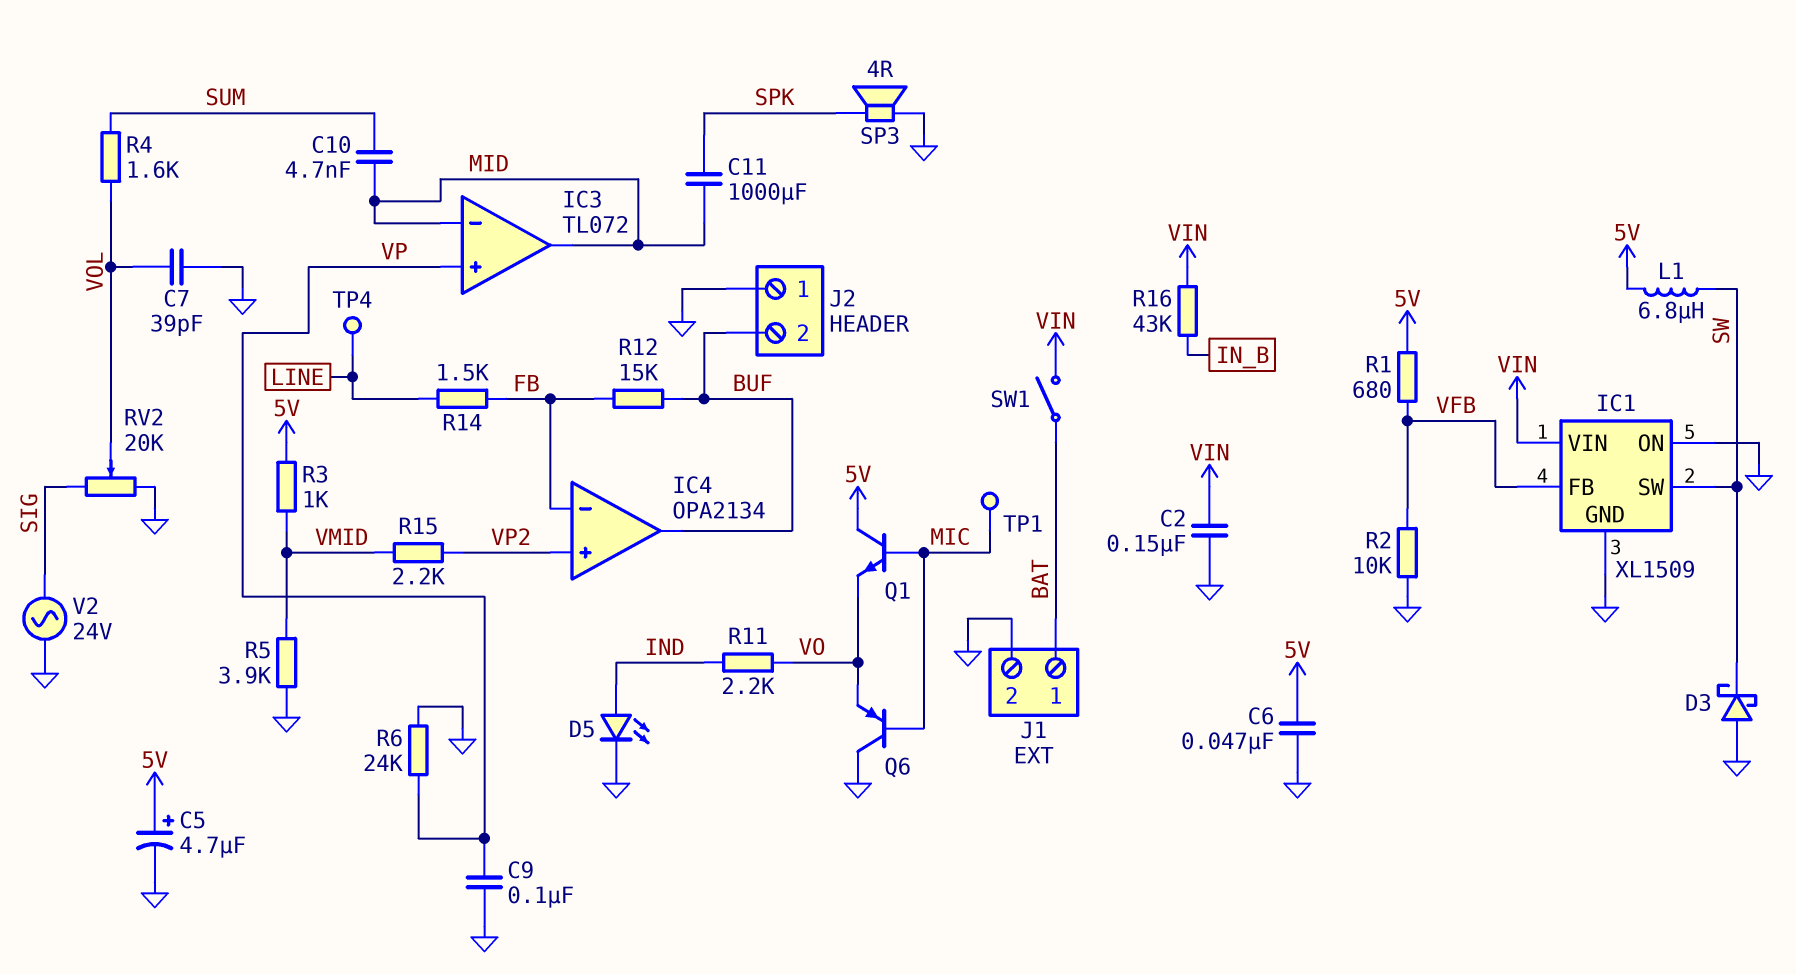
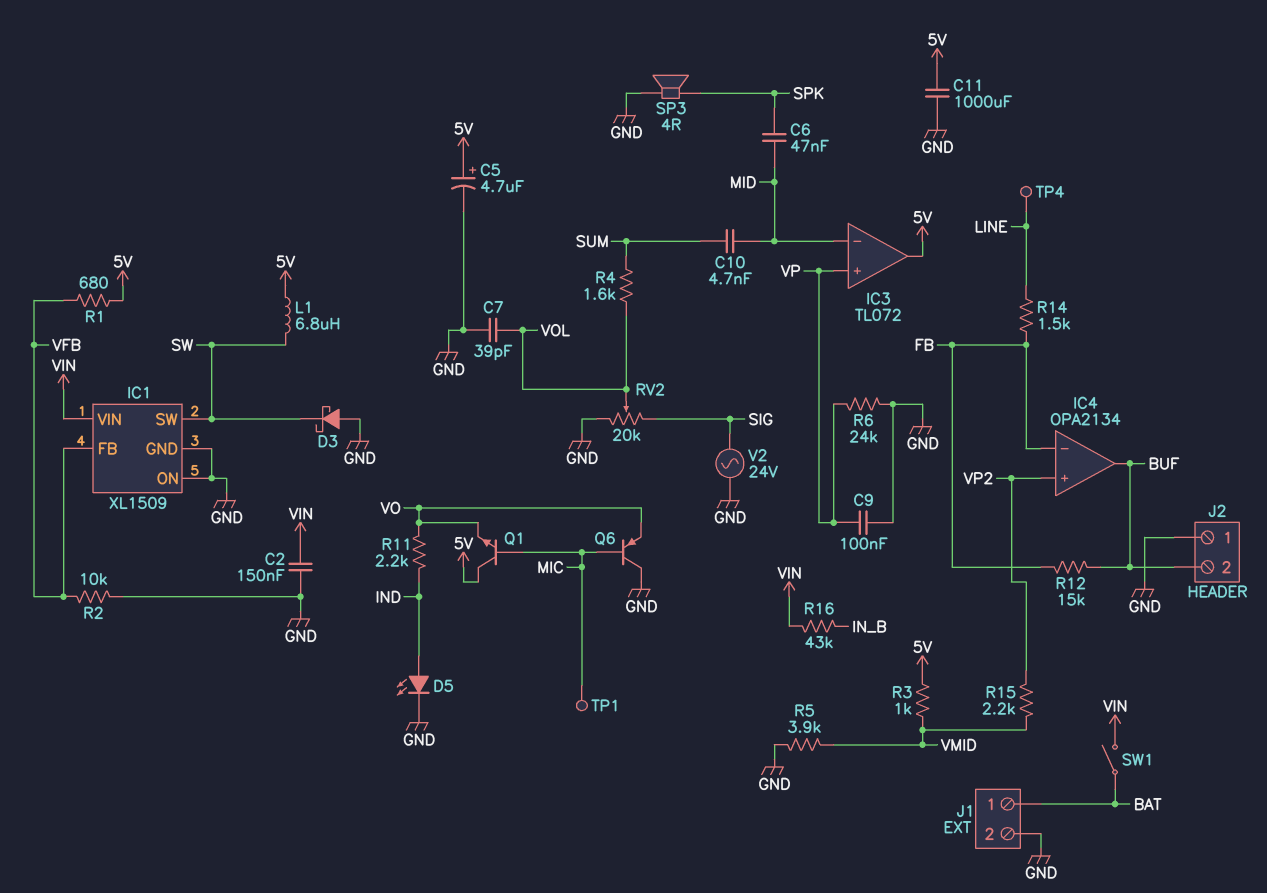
C6: 47nF (5V, GND) -> 47nF (MID, SPK)
C11: 1000uF (MID, SPK) -> 1000uF (5V, GND)
IC3 pin out: MID -> 5V

